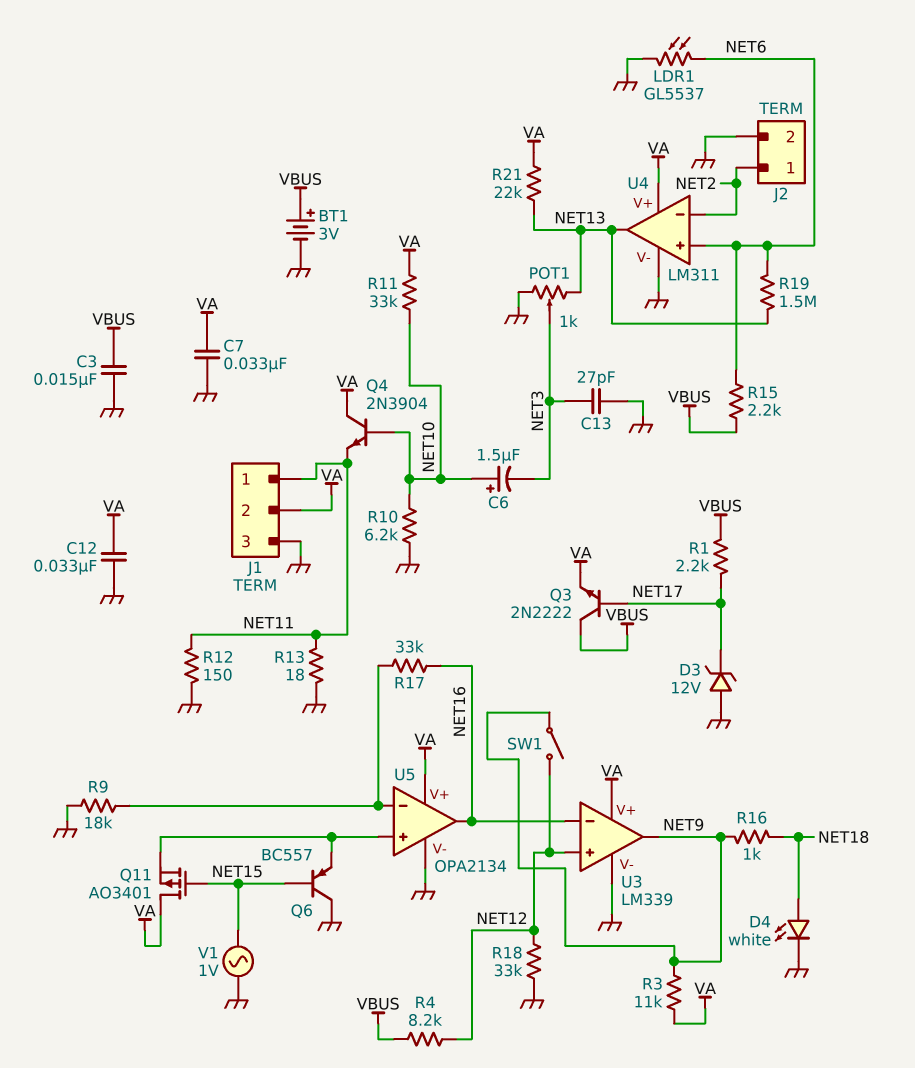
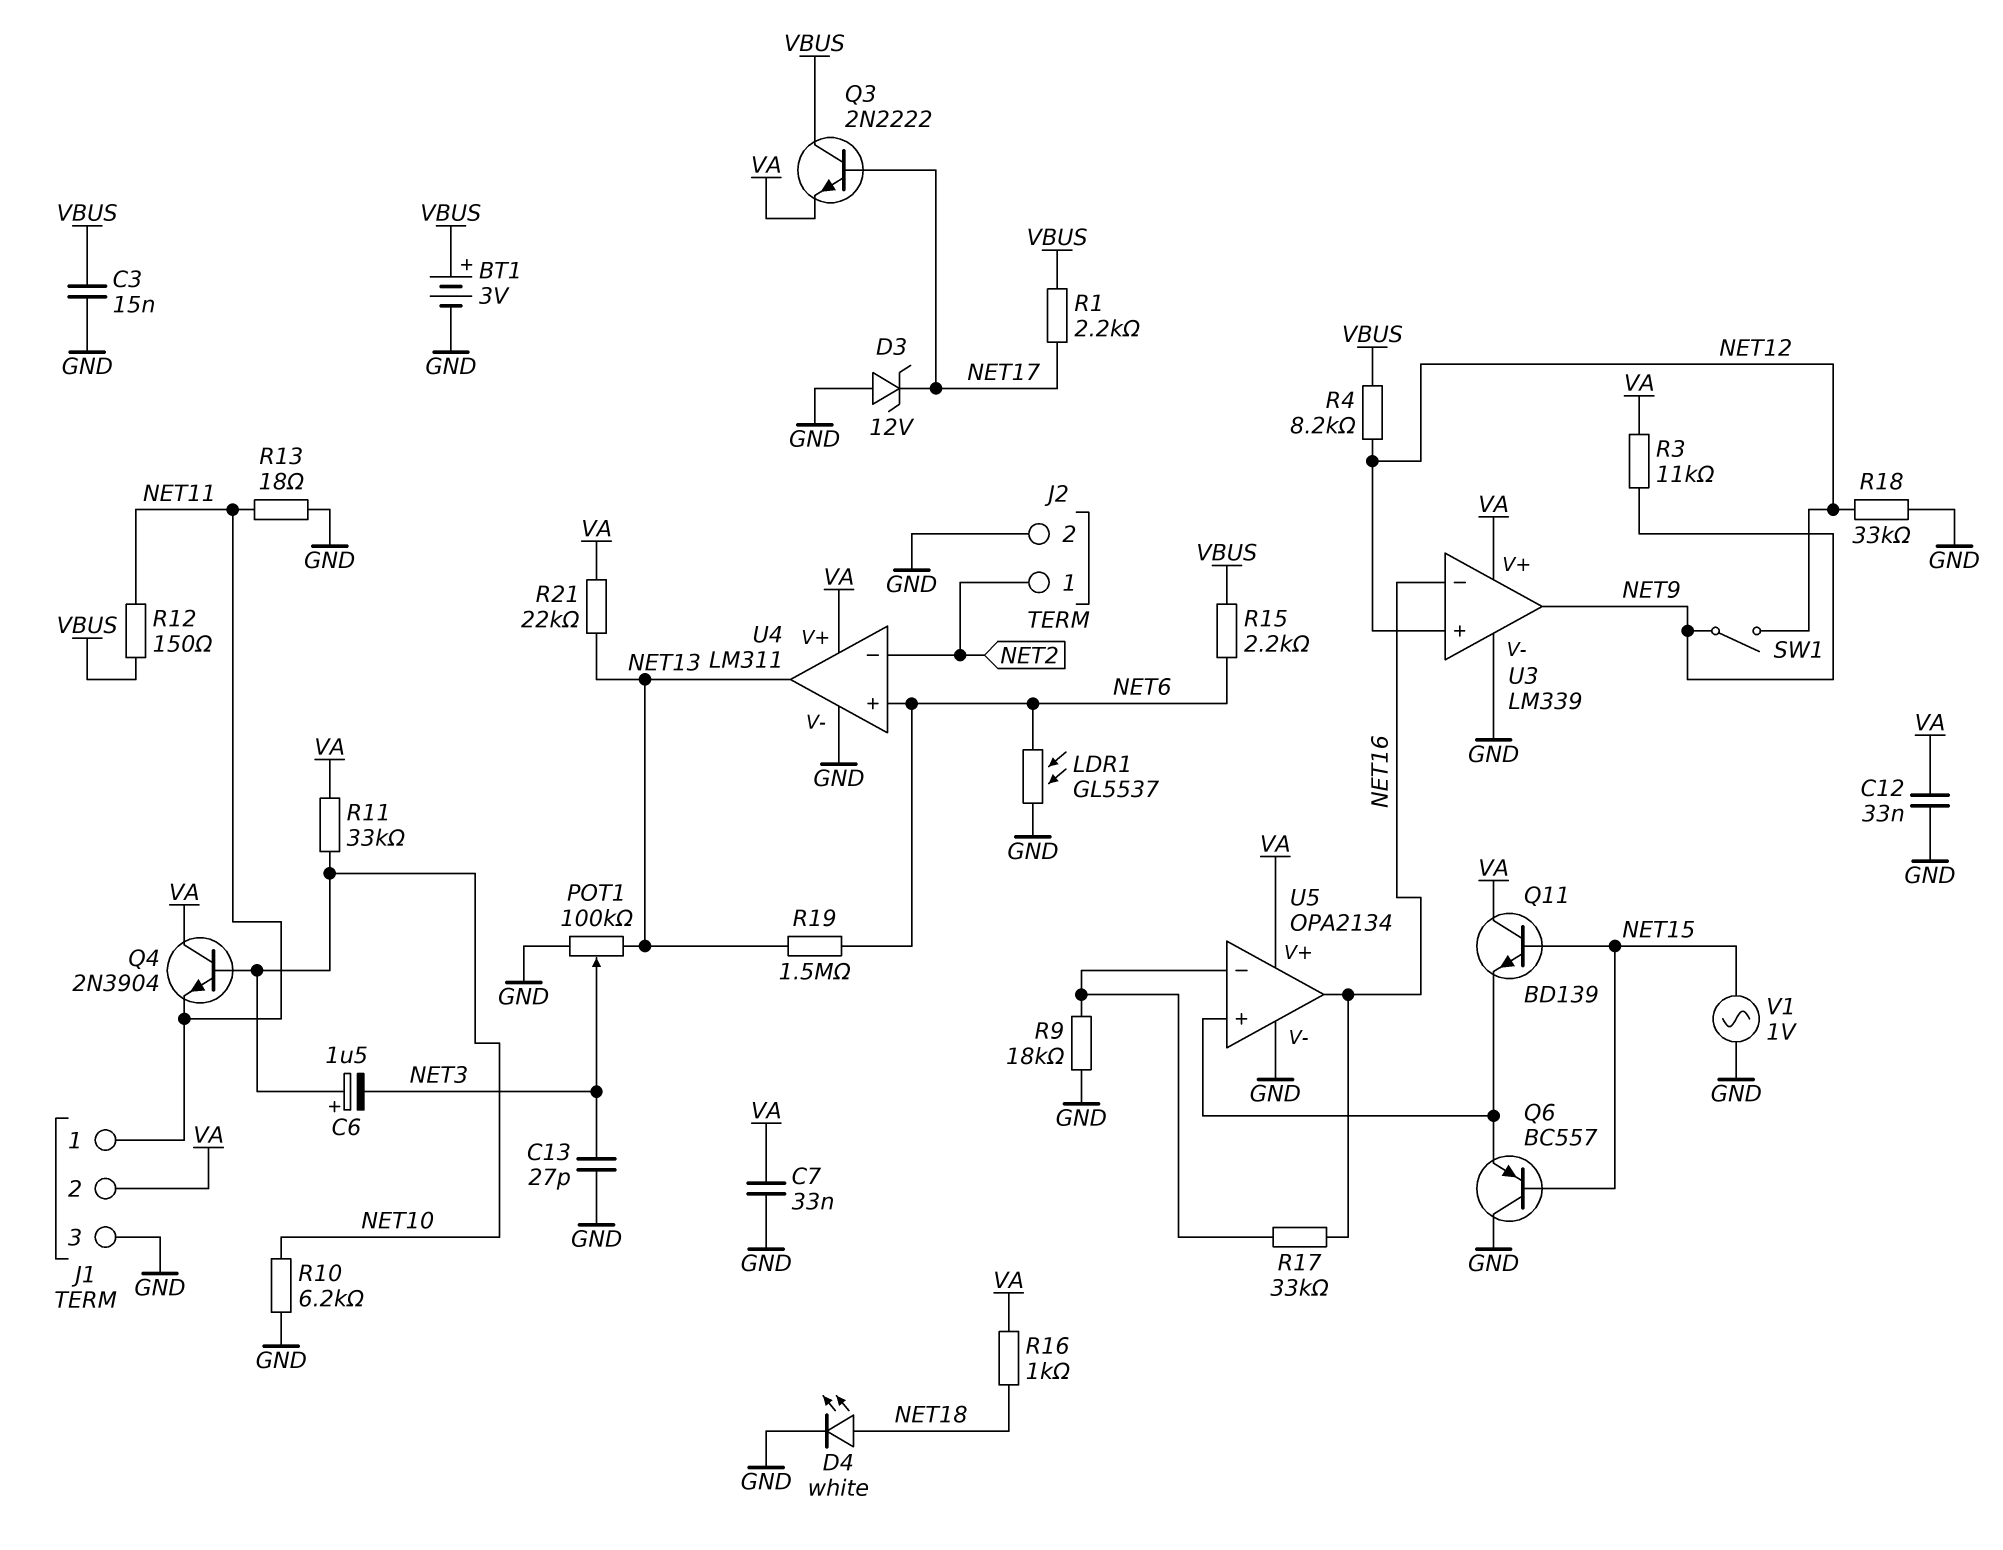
POT1: 1k (GND, NET13, wiper NET3) -> 100k (GND, NET13, wiper NET3)
Q11: PMOS AO3401 (G NET15, D VA, S U5/in+) -> NPN BD139 (B NET15, C VA, E U5/in+)
R12: 150 (GND, NET11) -> 150 (NET11, VBUS)
R16: 1k (NET9, NET18) -> 1k (NET18, VA)

